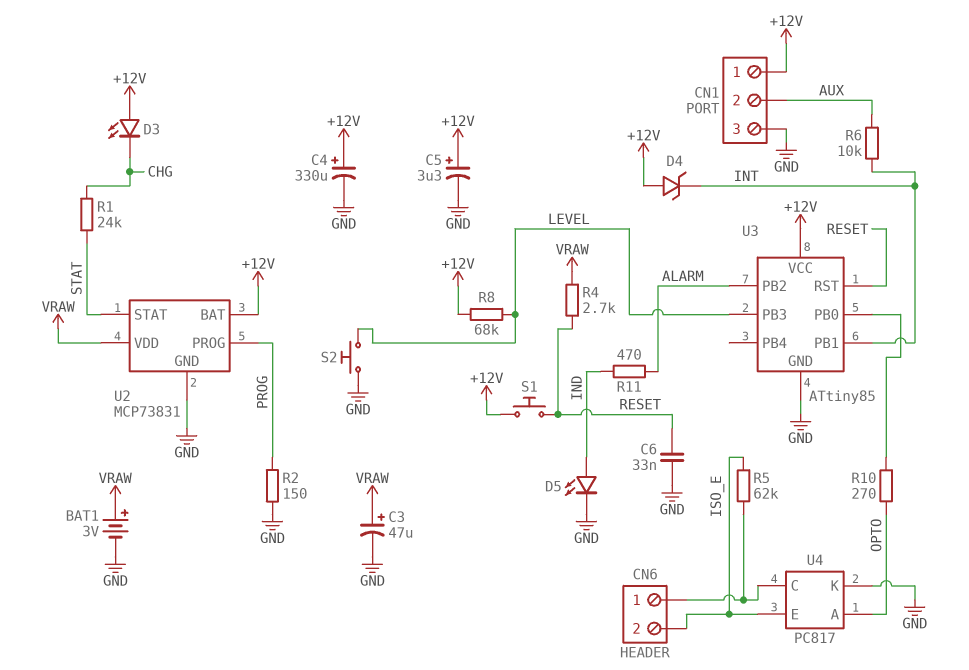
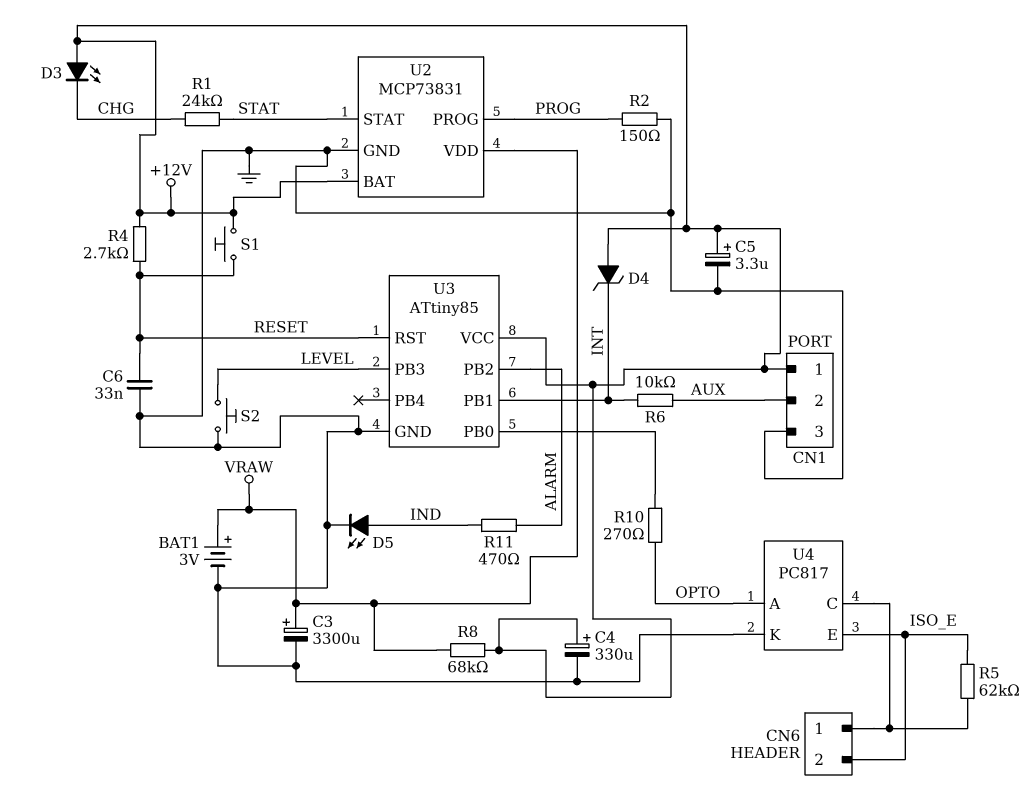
C3: 47uF (plus VRAW, minus GND) -> 3300uF (plus VRAW, minus GND)
R4: 2.7k (RESET, VRAW) -> 2.7k (+12V, RESET)
R8: 68k (+12V, LEVEL) -> 68k (+12V, VRAW)

